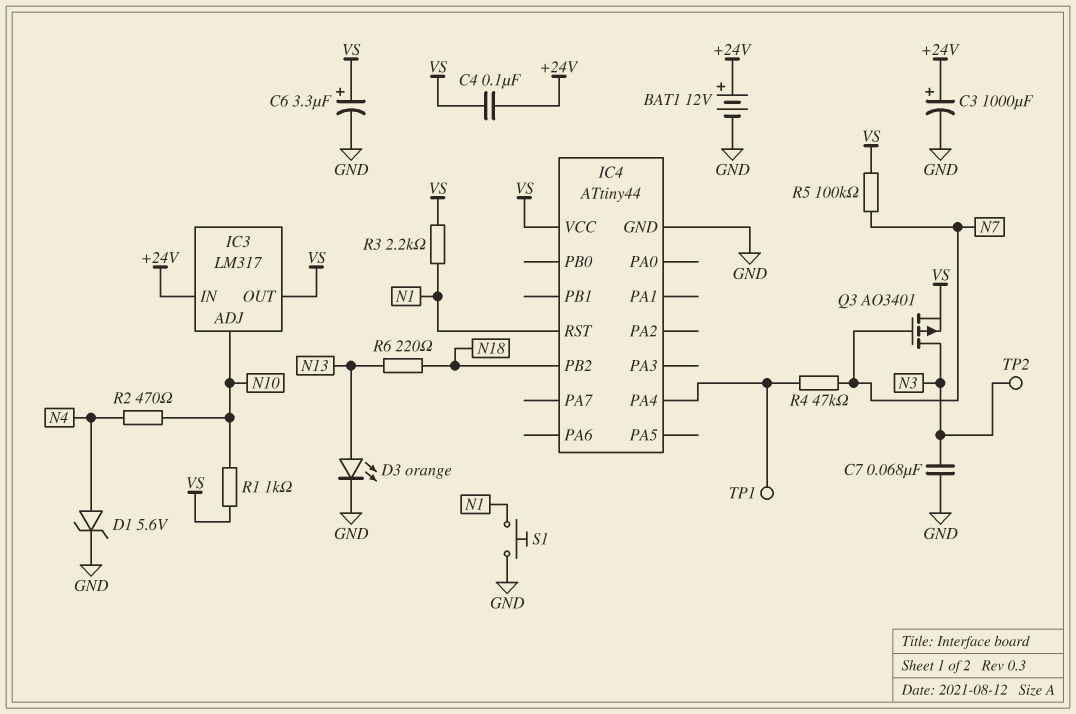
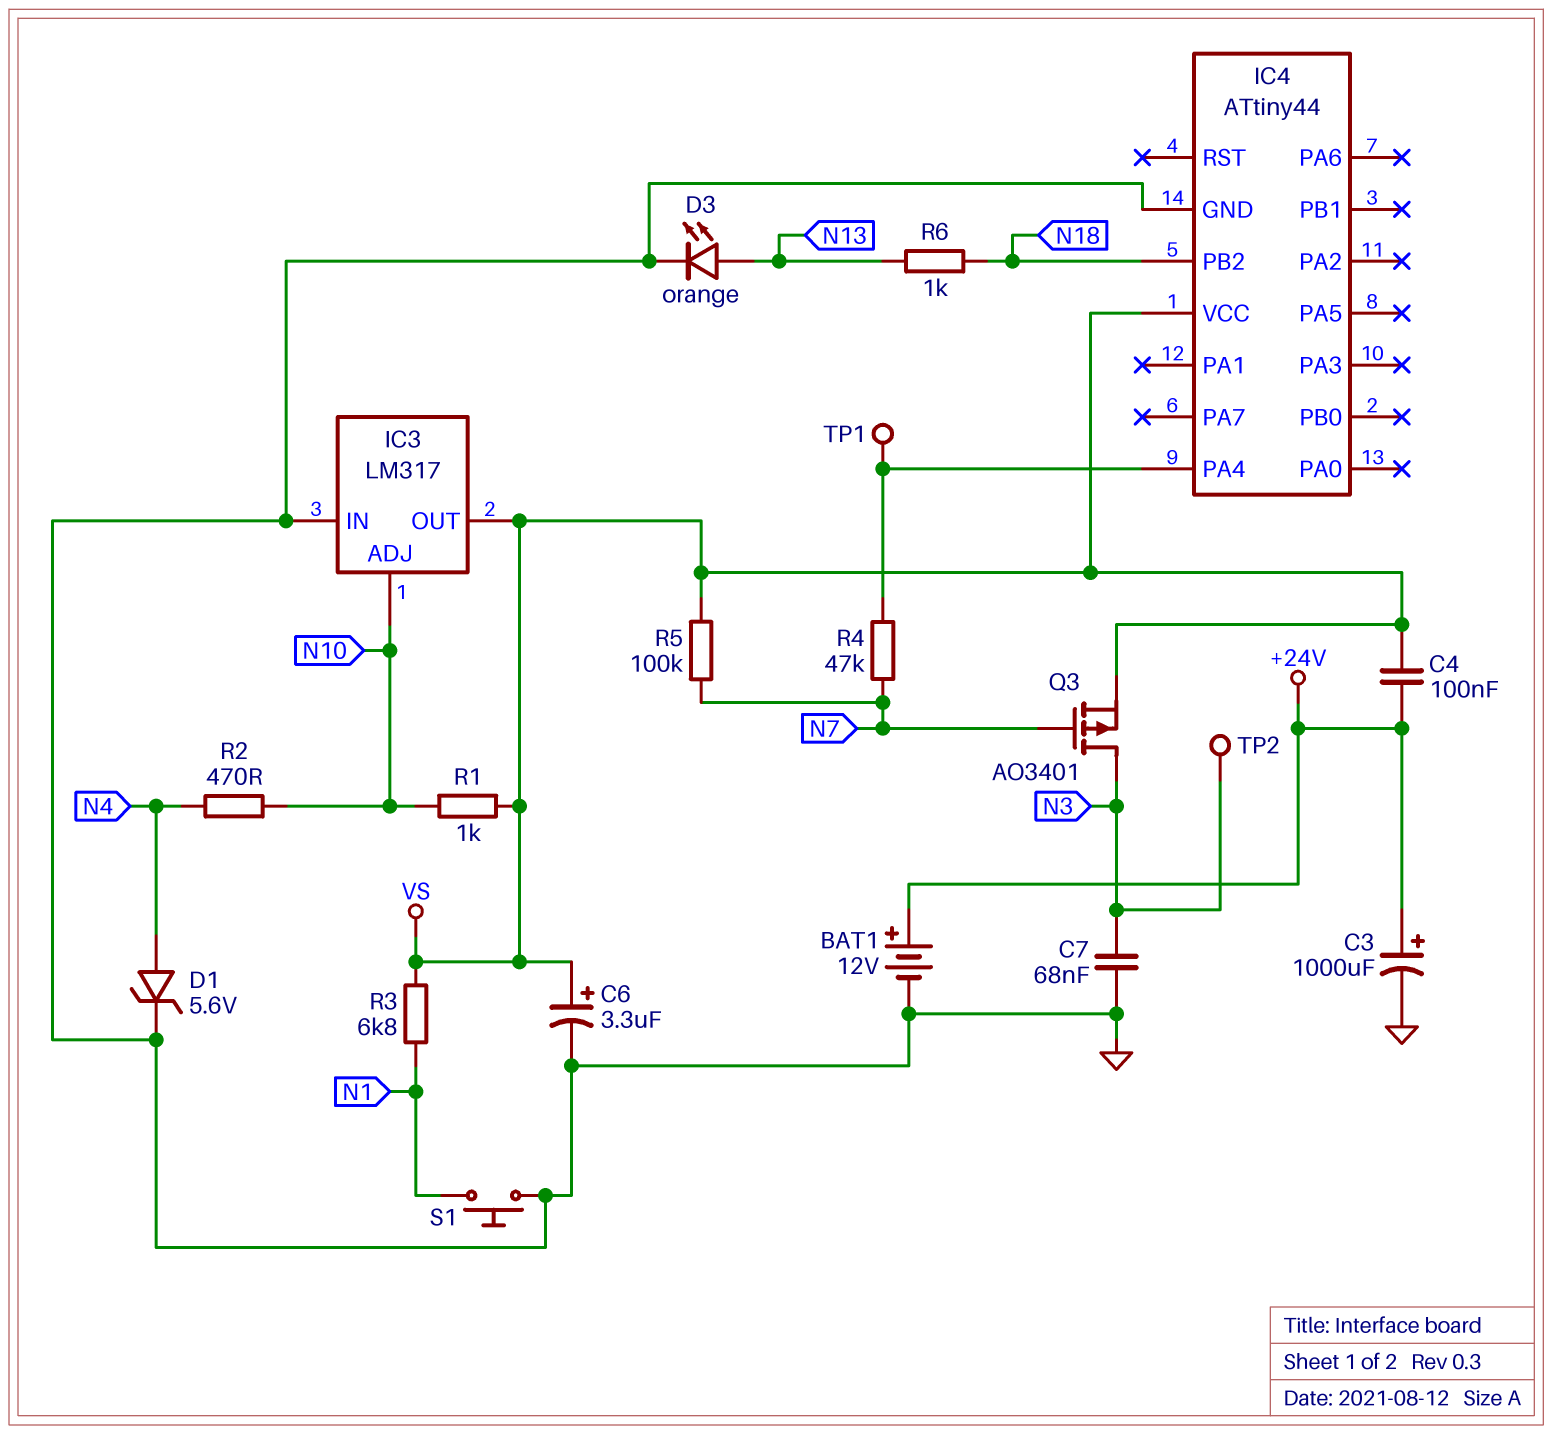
IC3 pin IN: +24V -> GND
IC4 pin RST: N1 -> none
R3: 2.2k (N1, VS) -> 6.8k (N1, VS)
R6: 220 (N13, N18) -> 1k (N13, N18)

